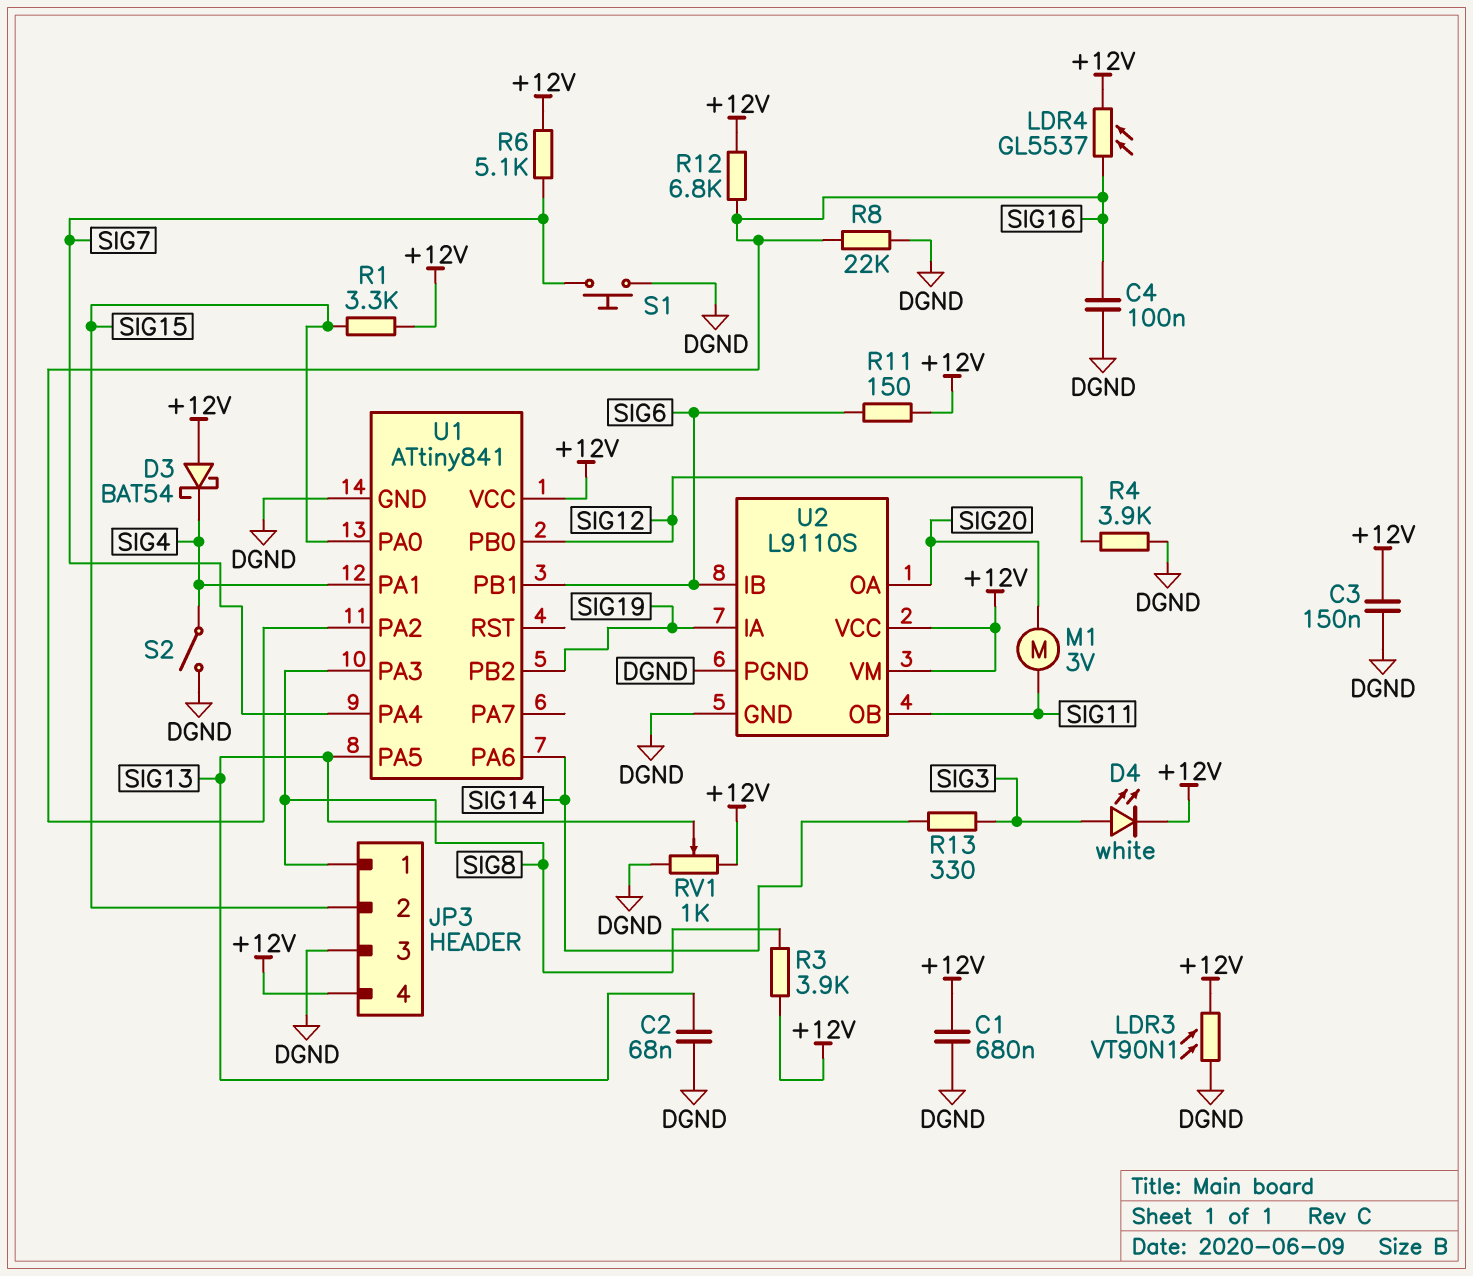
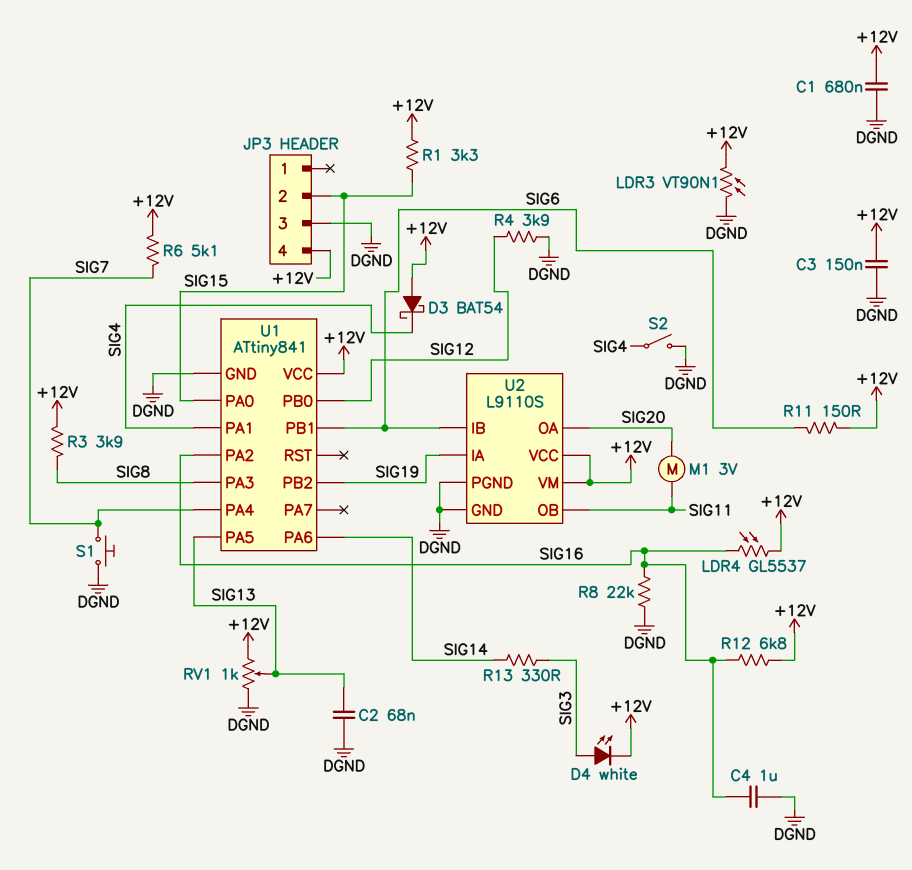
C4: 100nF (DGND, SIG16) -> 1uF (DGND, SIG16)
JP3 pin 1: SIG8 -> none

